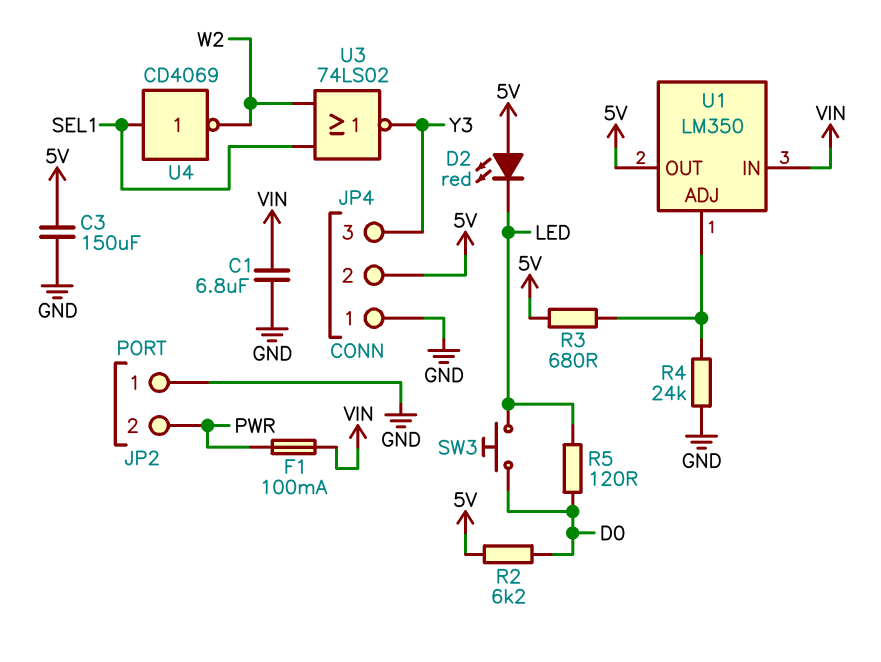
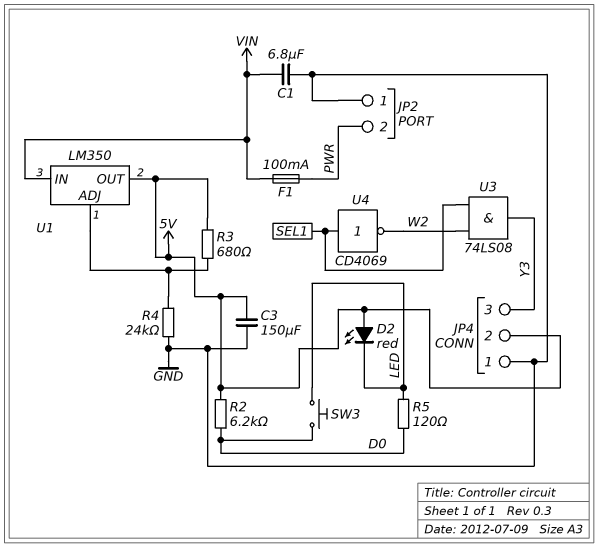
U3: NOR 74LS02 (in SEL1, in W2, out Y3) -> AND 74LS08 (in SEL1, in W2, out Y3)

